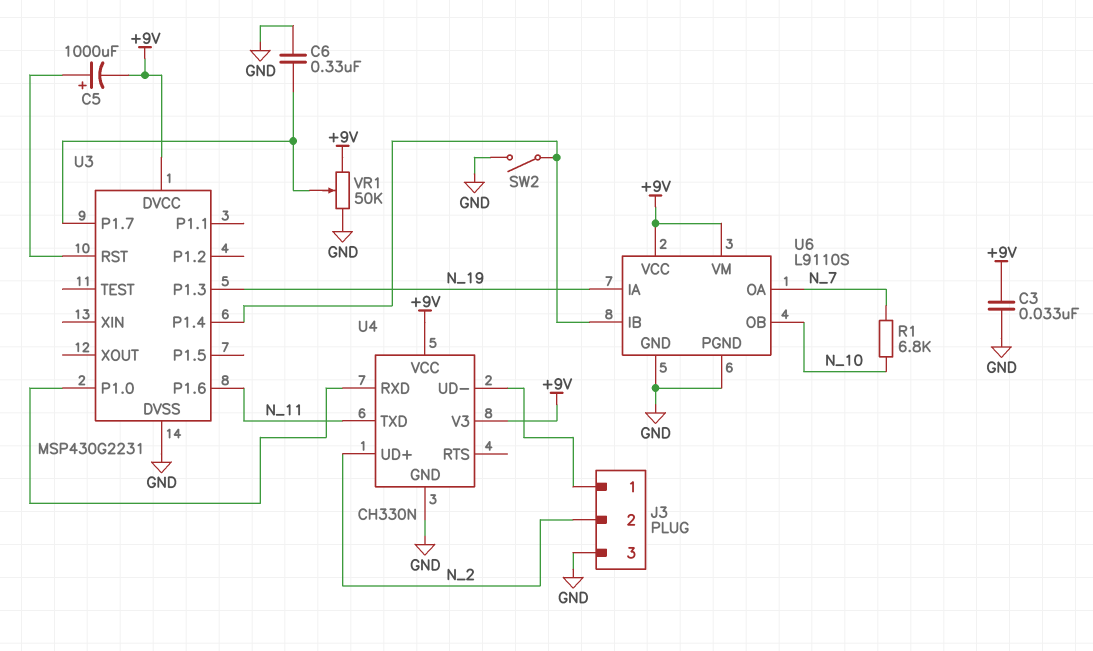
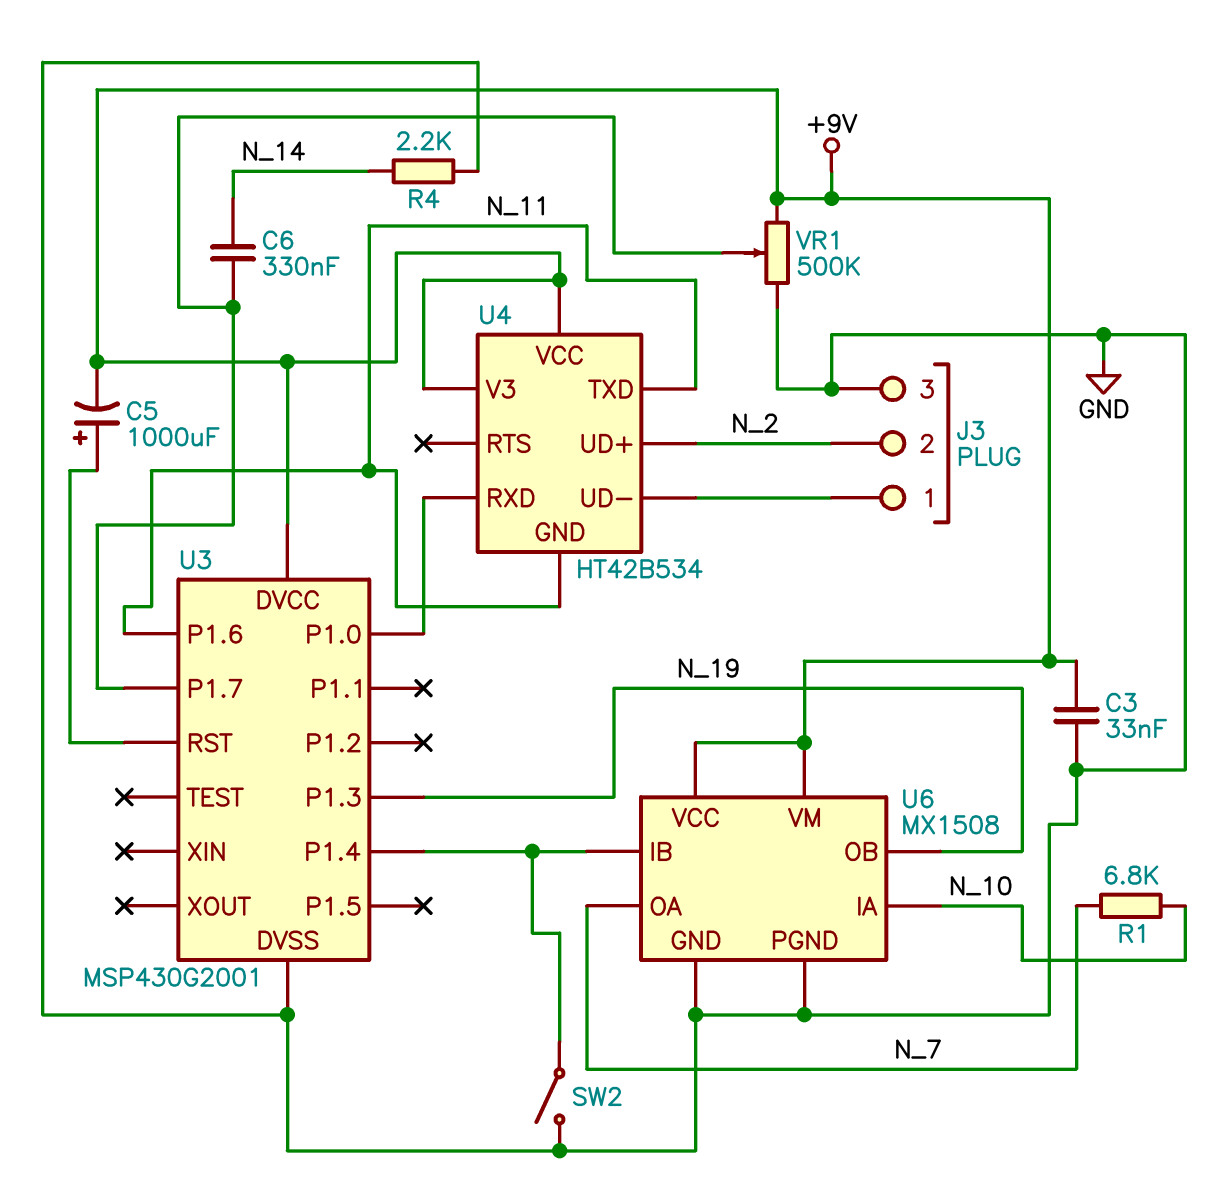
C6: 330nF (GND, U3/P1.7) -> 330nF (N_14, U3/P1.7)
R4: none -> 2.2k (GND, N_14)
U3: MSP430G2231 -> MSP430G2001
U4: CH330N -> HT42B534
U4 pin GND: GND -> N_11
U6: L9110S -> MX1508
U6 pin IA: N_19 -> N_10
U6 pin OB: N_10 -> N_19
VR1: 50k (+9V, GND, wiper U3/P1.7) -> 500k (+9V, GND, wiper U3/P1.7)

